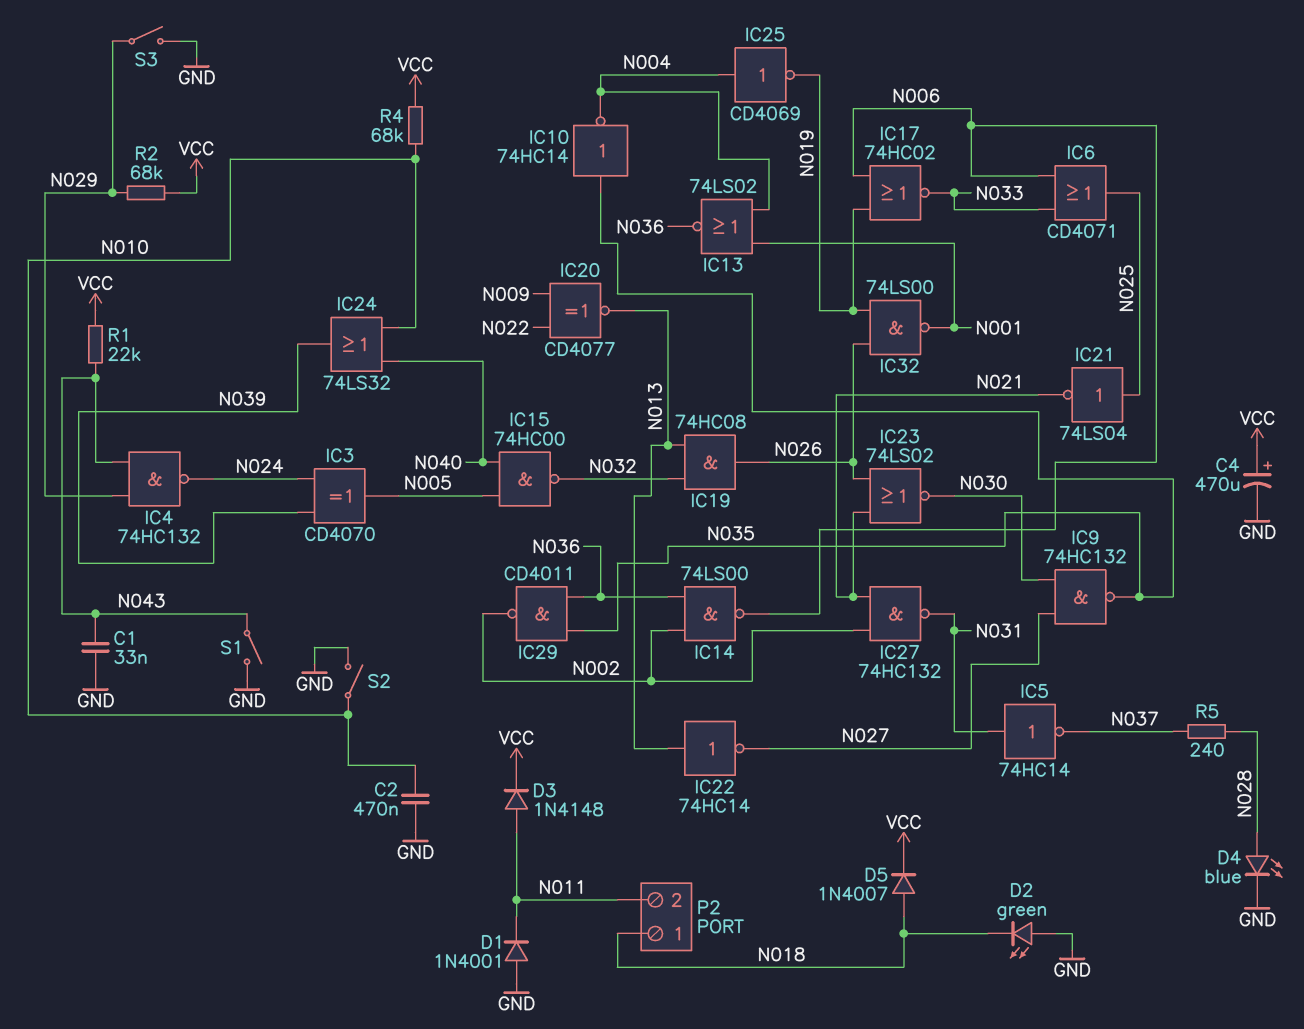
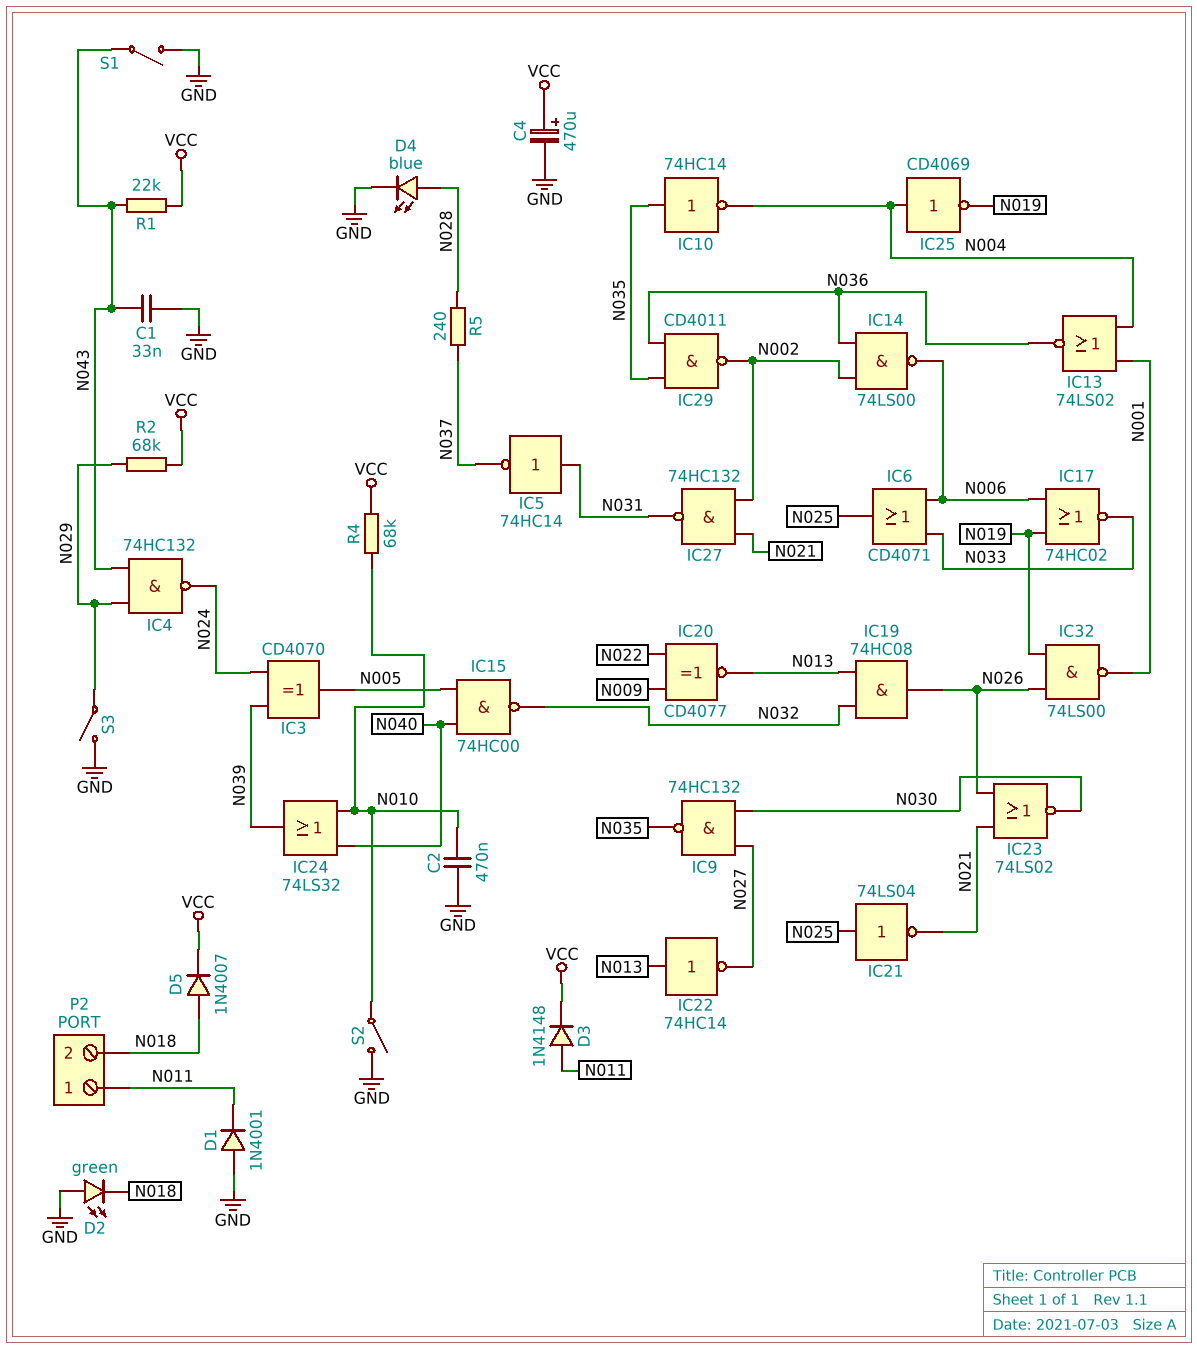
P2 pin 1: N018 -> N011
P2 pin 2: N011 -> N018

